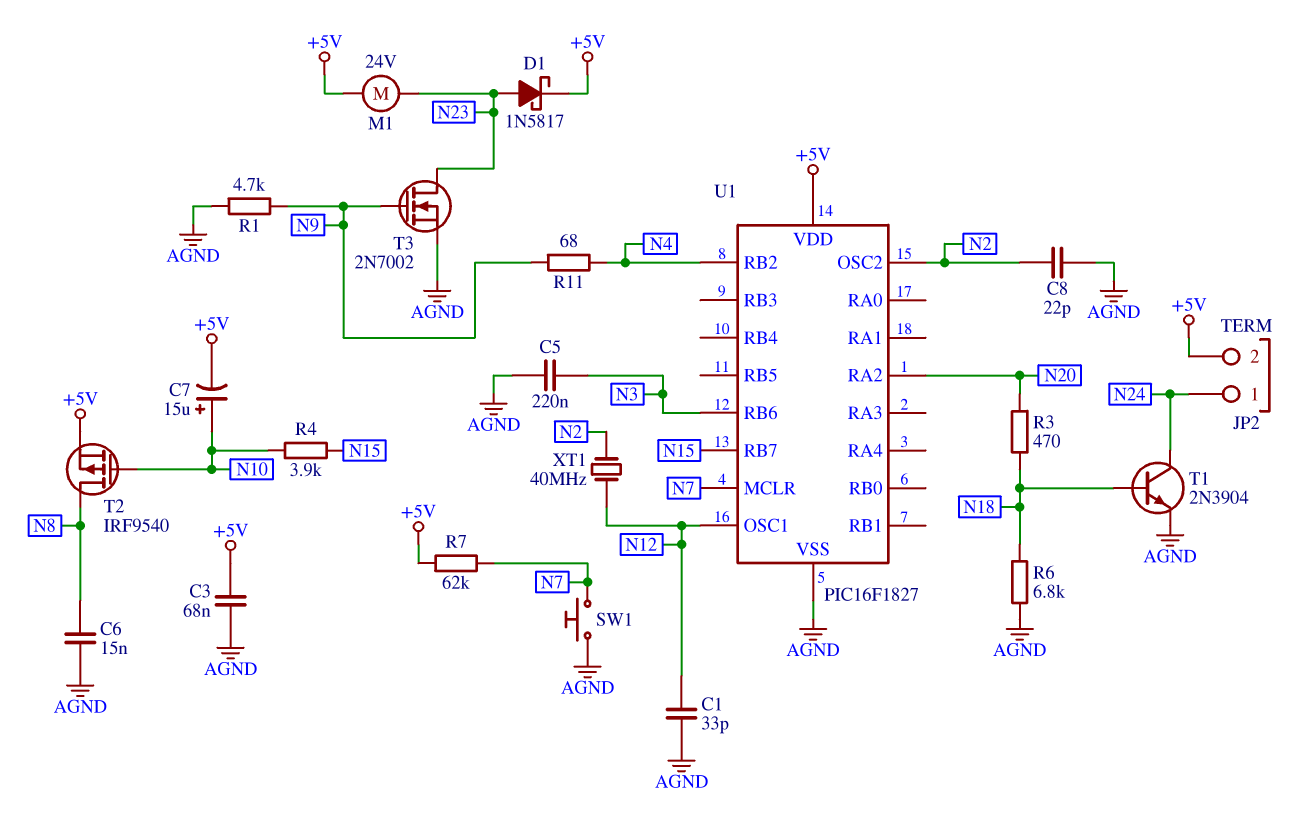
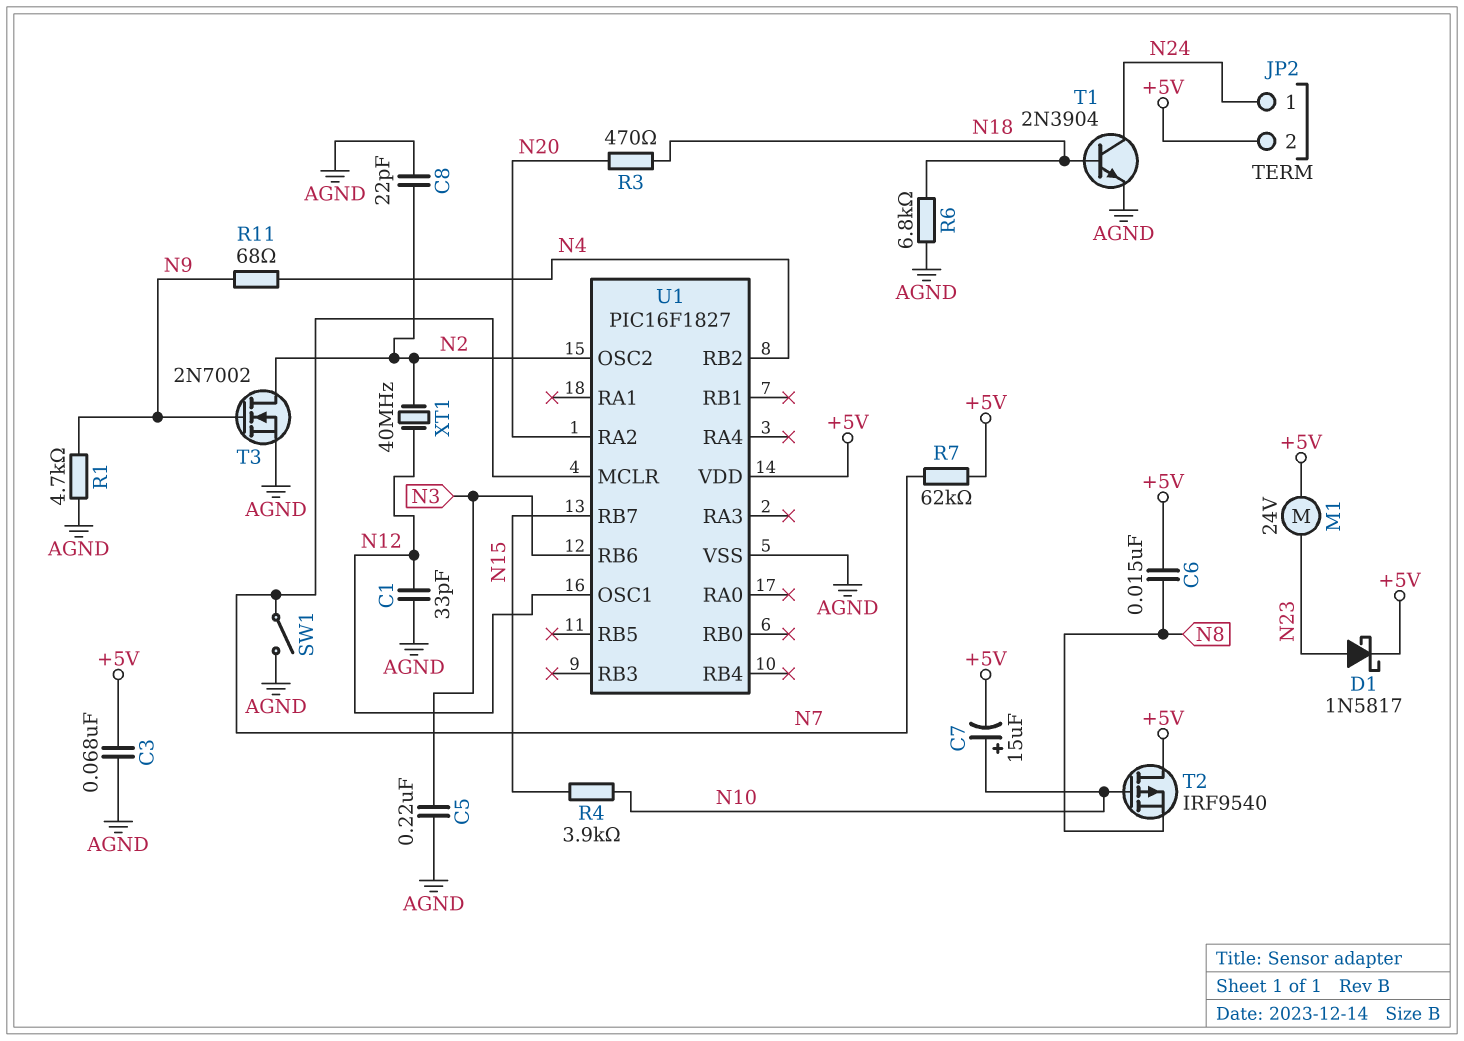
C6: 15nF (AGND, N8) -> 15nF (+5V, N8)
SW1: button (AGND, N7) -> switch (AGND, N7)
T2: PMOS IRF9540 (G N10, D N8, S +5V) -> PMOS IRF9540 (G N10, D +5V, S N8)
T3: NMOS 2N7002 (G N9, D N23, S AGND) -> NMOS 2N7002 (G N9, D N2, S AGND)

